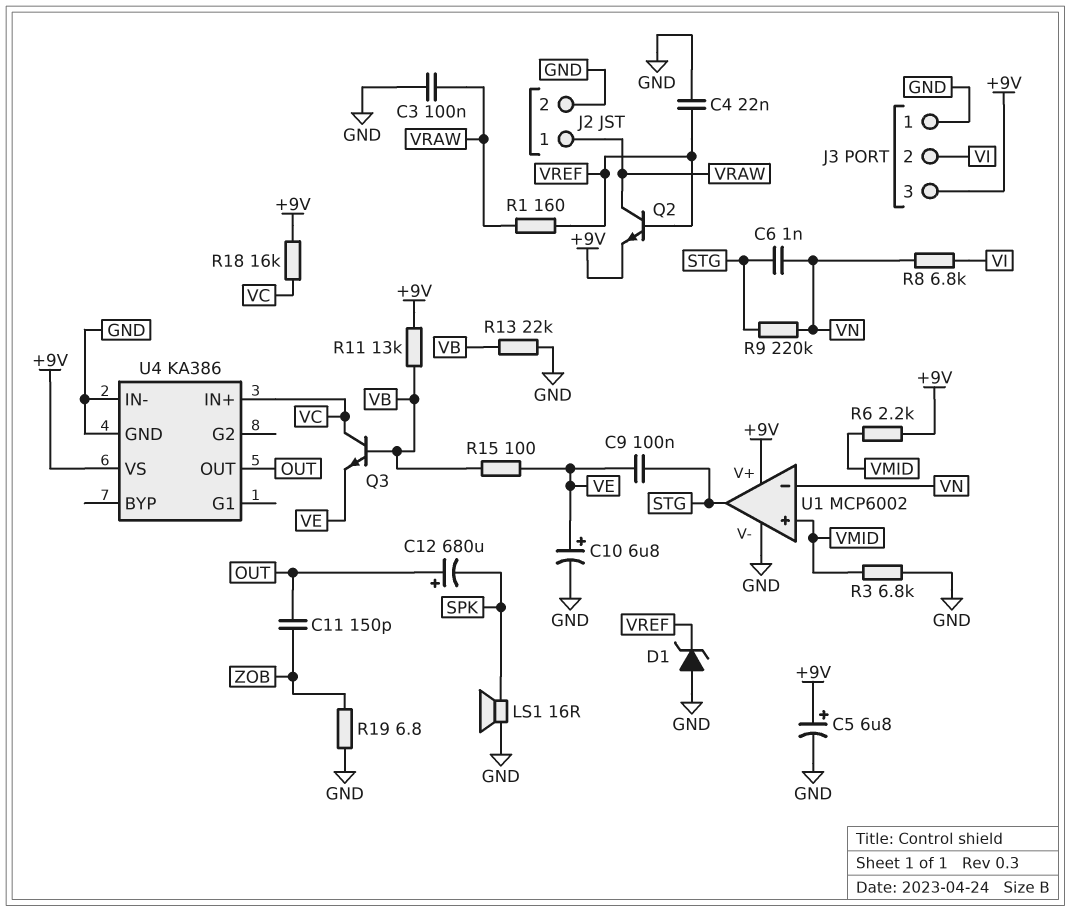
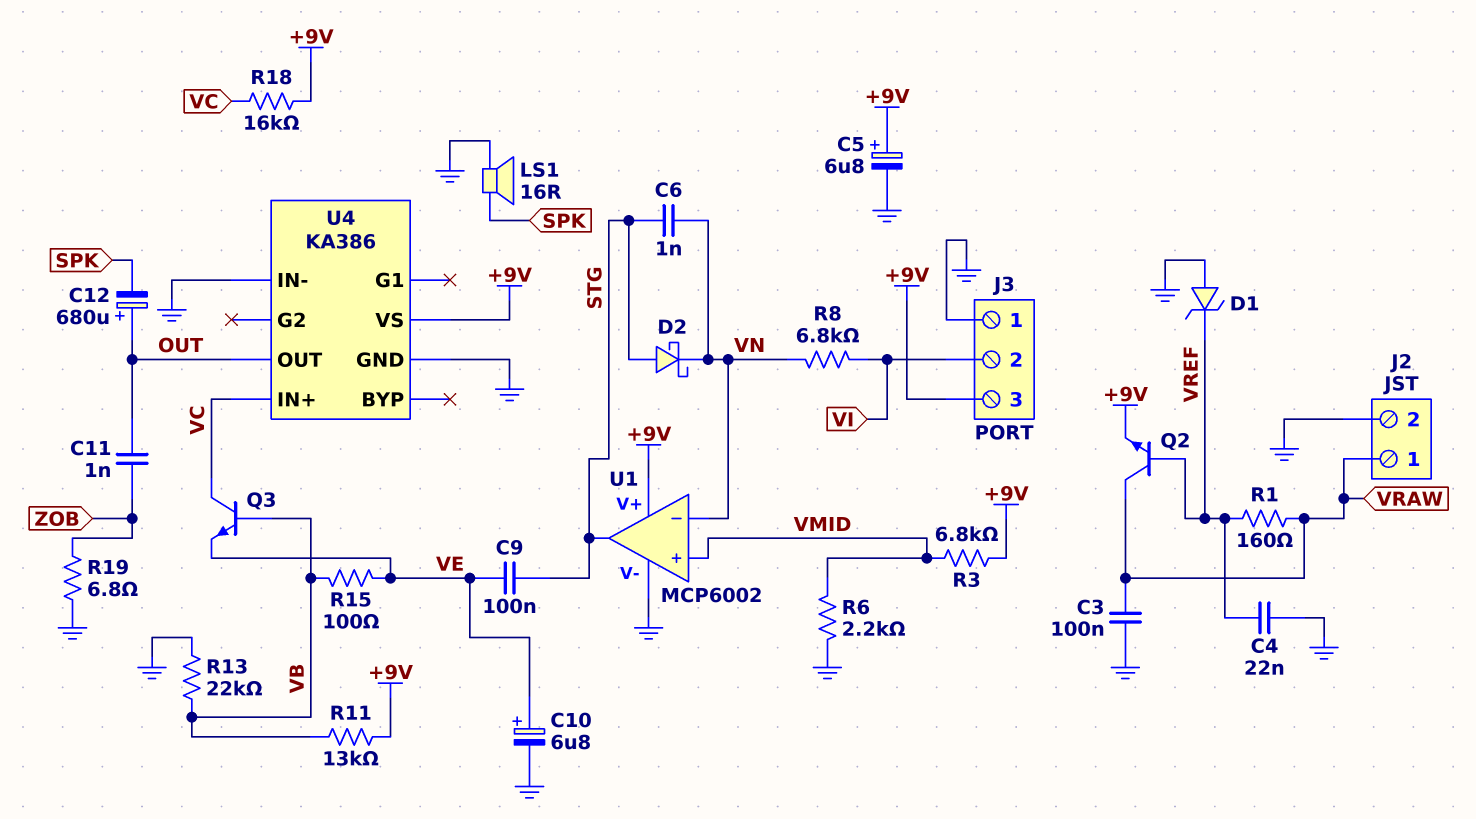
C11: 150pF (OUT, ZOB) -> 1nF (OUT, ZOB)
D2: none -> schottky (A STG, K VN)
R3: 6.8k (GND, VMID) -> 6.8k (+9V, VMID)
R6: 2.2k (+9V, VMID) -> 2.2k (GND, VMID)
R9: 220k (STG, VN) -> none

